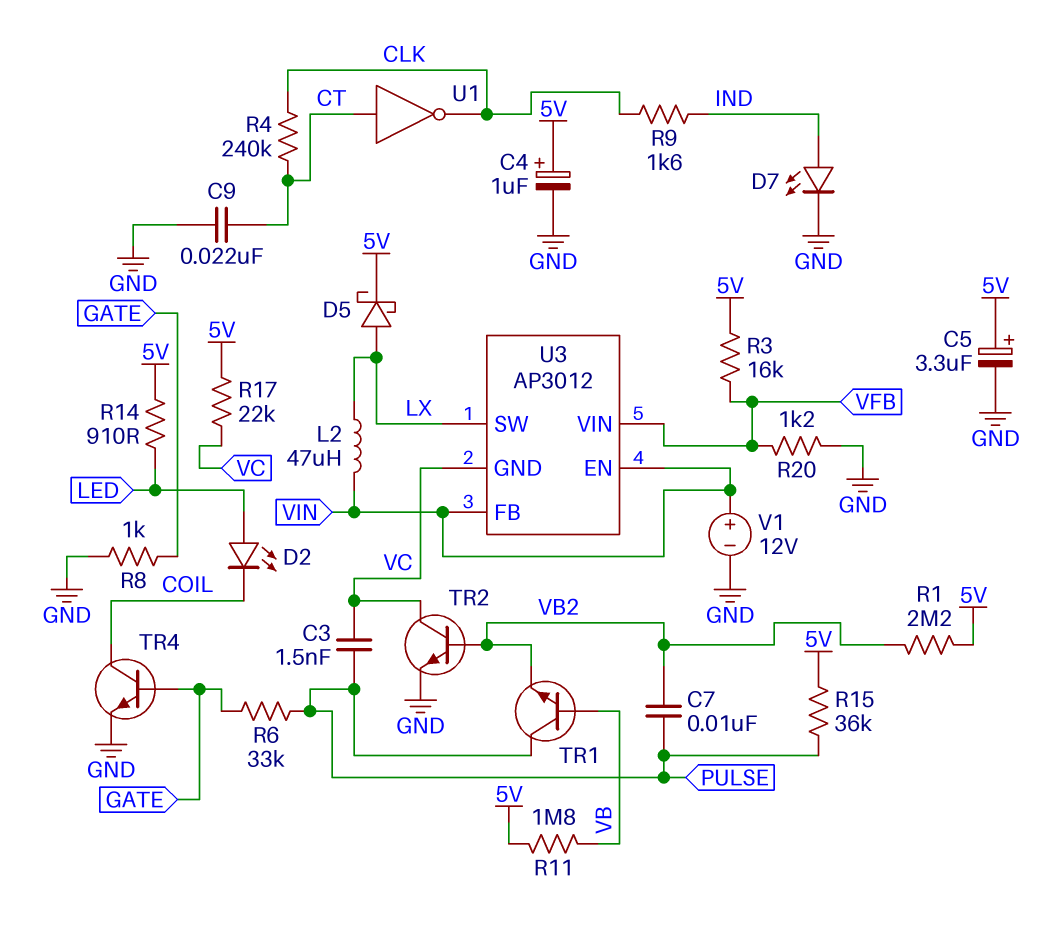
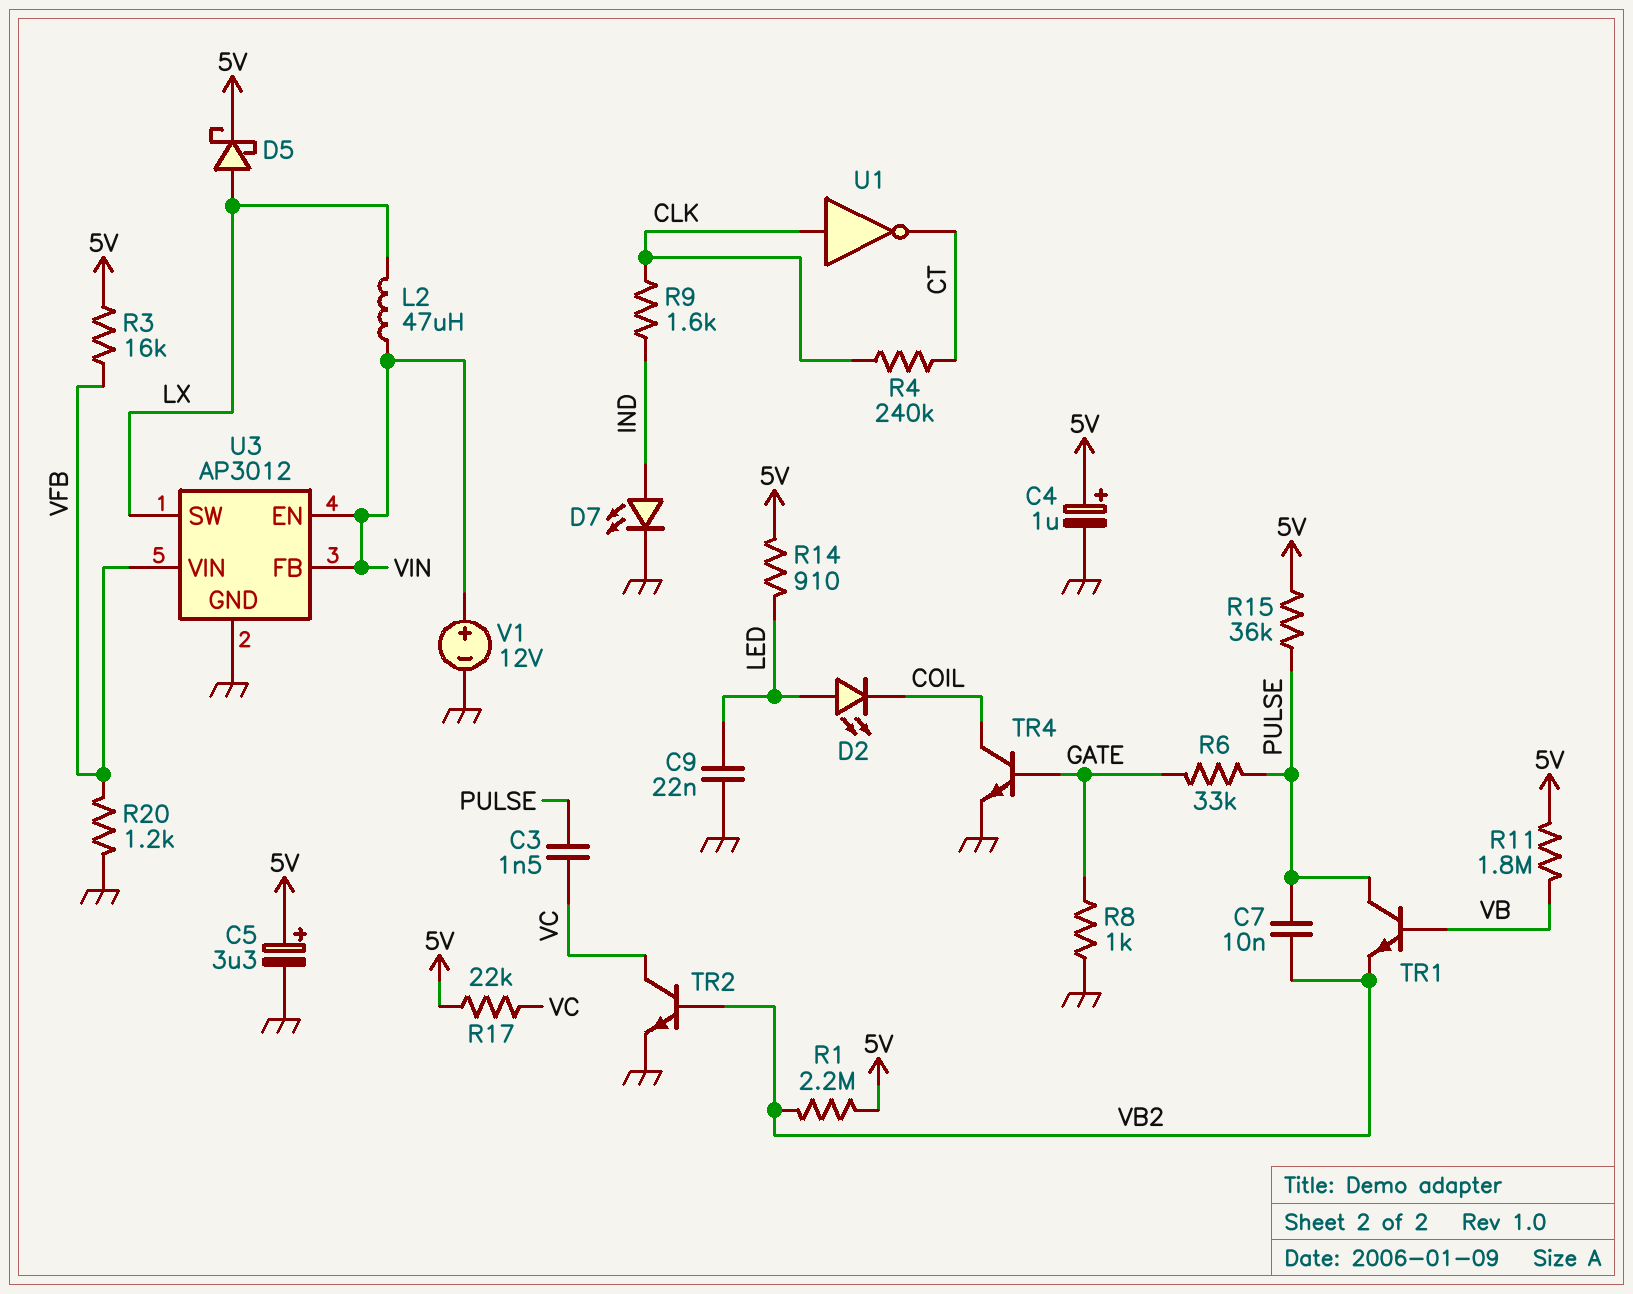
C9: 22nF (CT, GND) -> 22nF (GND, LED)
U1: NOT (in CT, out CLK) -> NOT (in CLK, out CT)
U3 pin GND: VC -> GND

